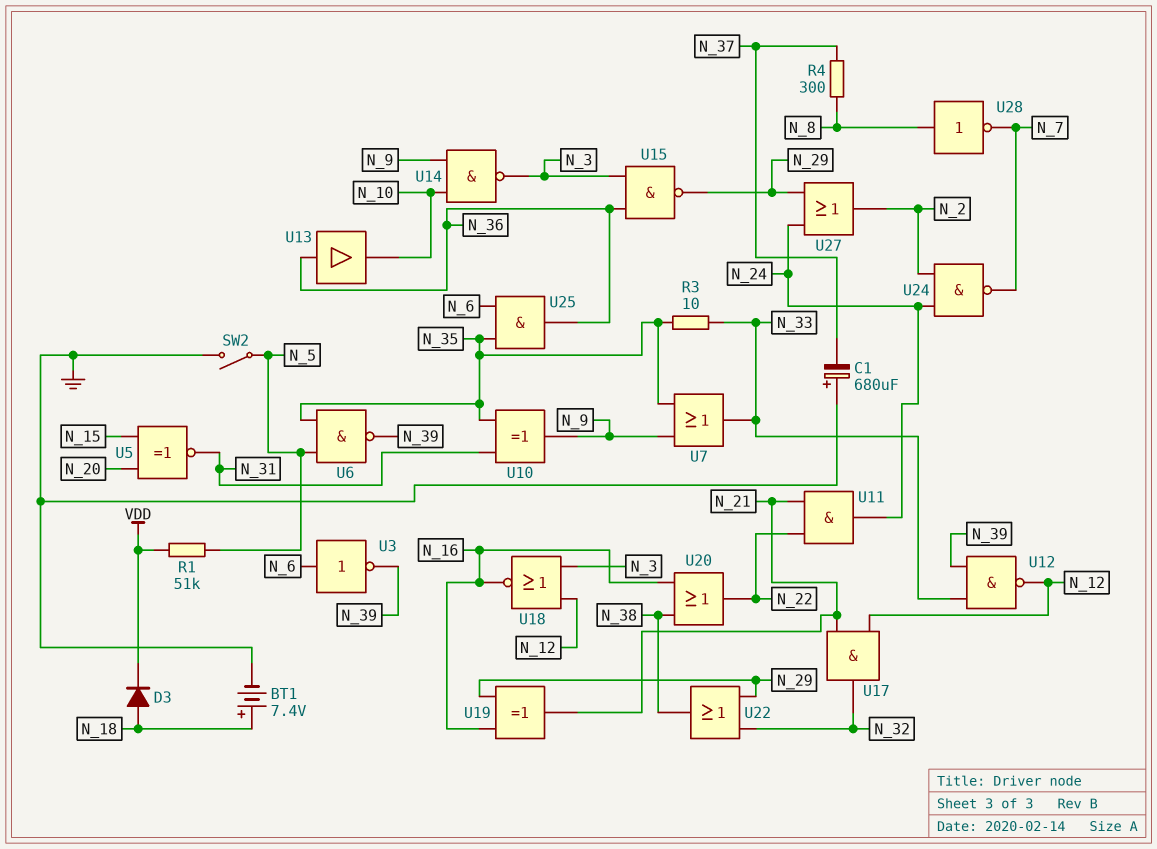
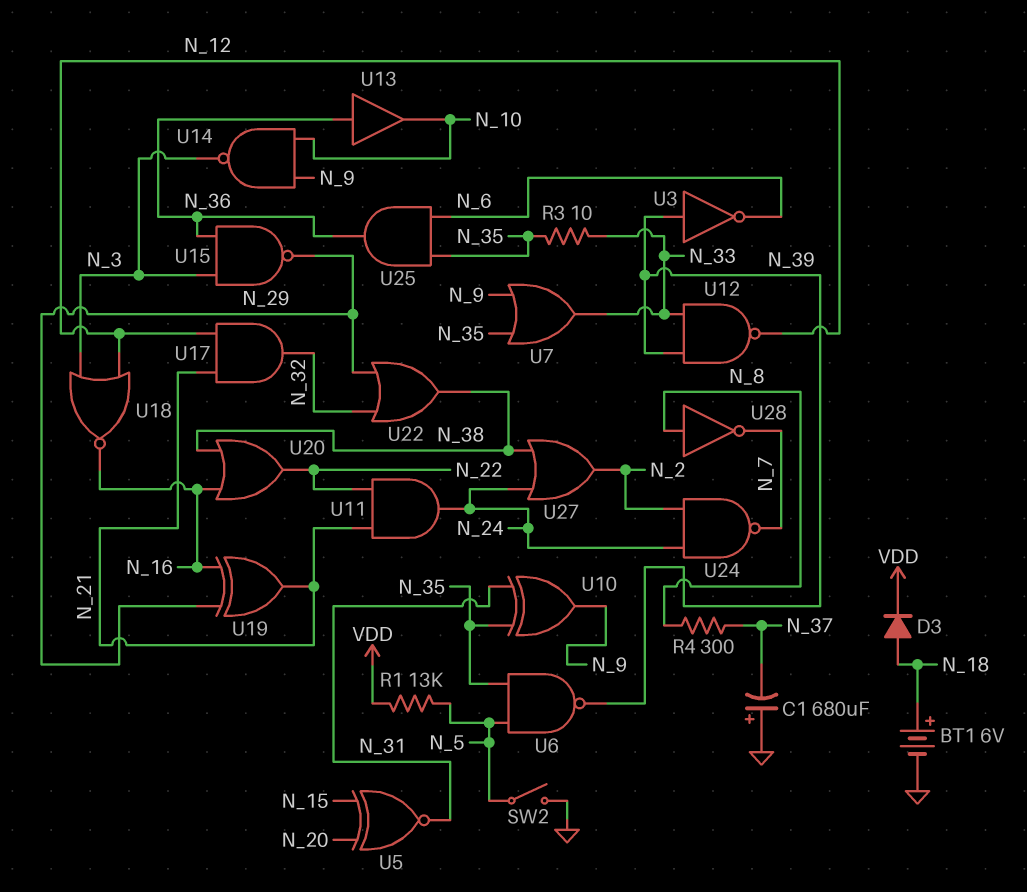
BT1: 7.4V (plus N_18, minus GND) -> 6V (plus N_18, minus GND)
R1: 51k (N_5, VDD) -> 13k (N_5, VDD)
U3: NOT (in N_6, out N_39) -> NOT (in N_39, out N_6)
U27: OR (in N_24, in N_29, out N_2) -> OR (in N_24, in N_38, out N_2)

